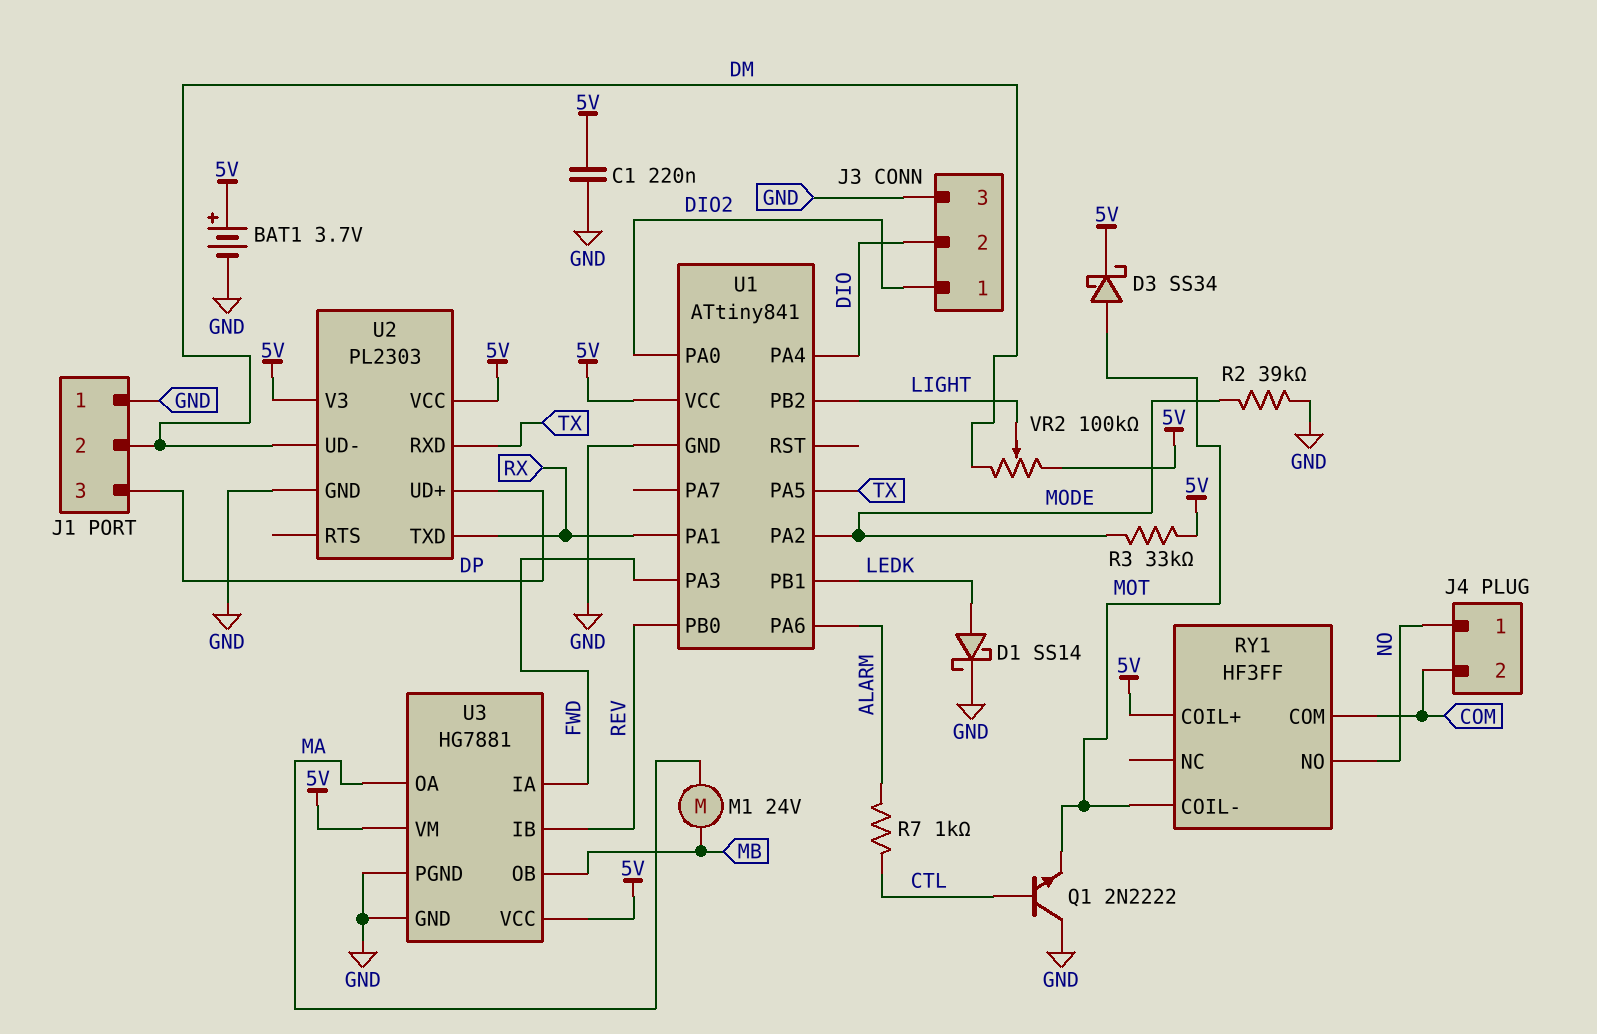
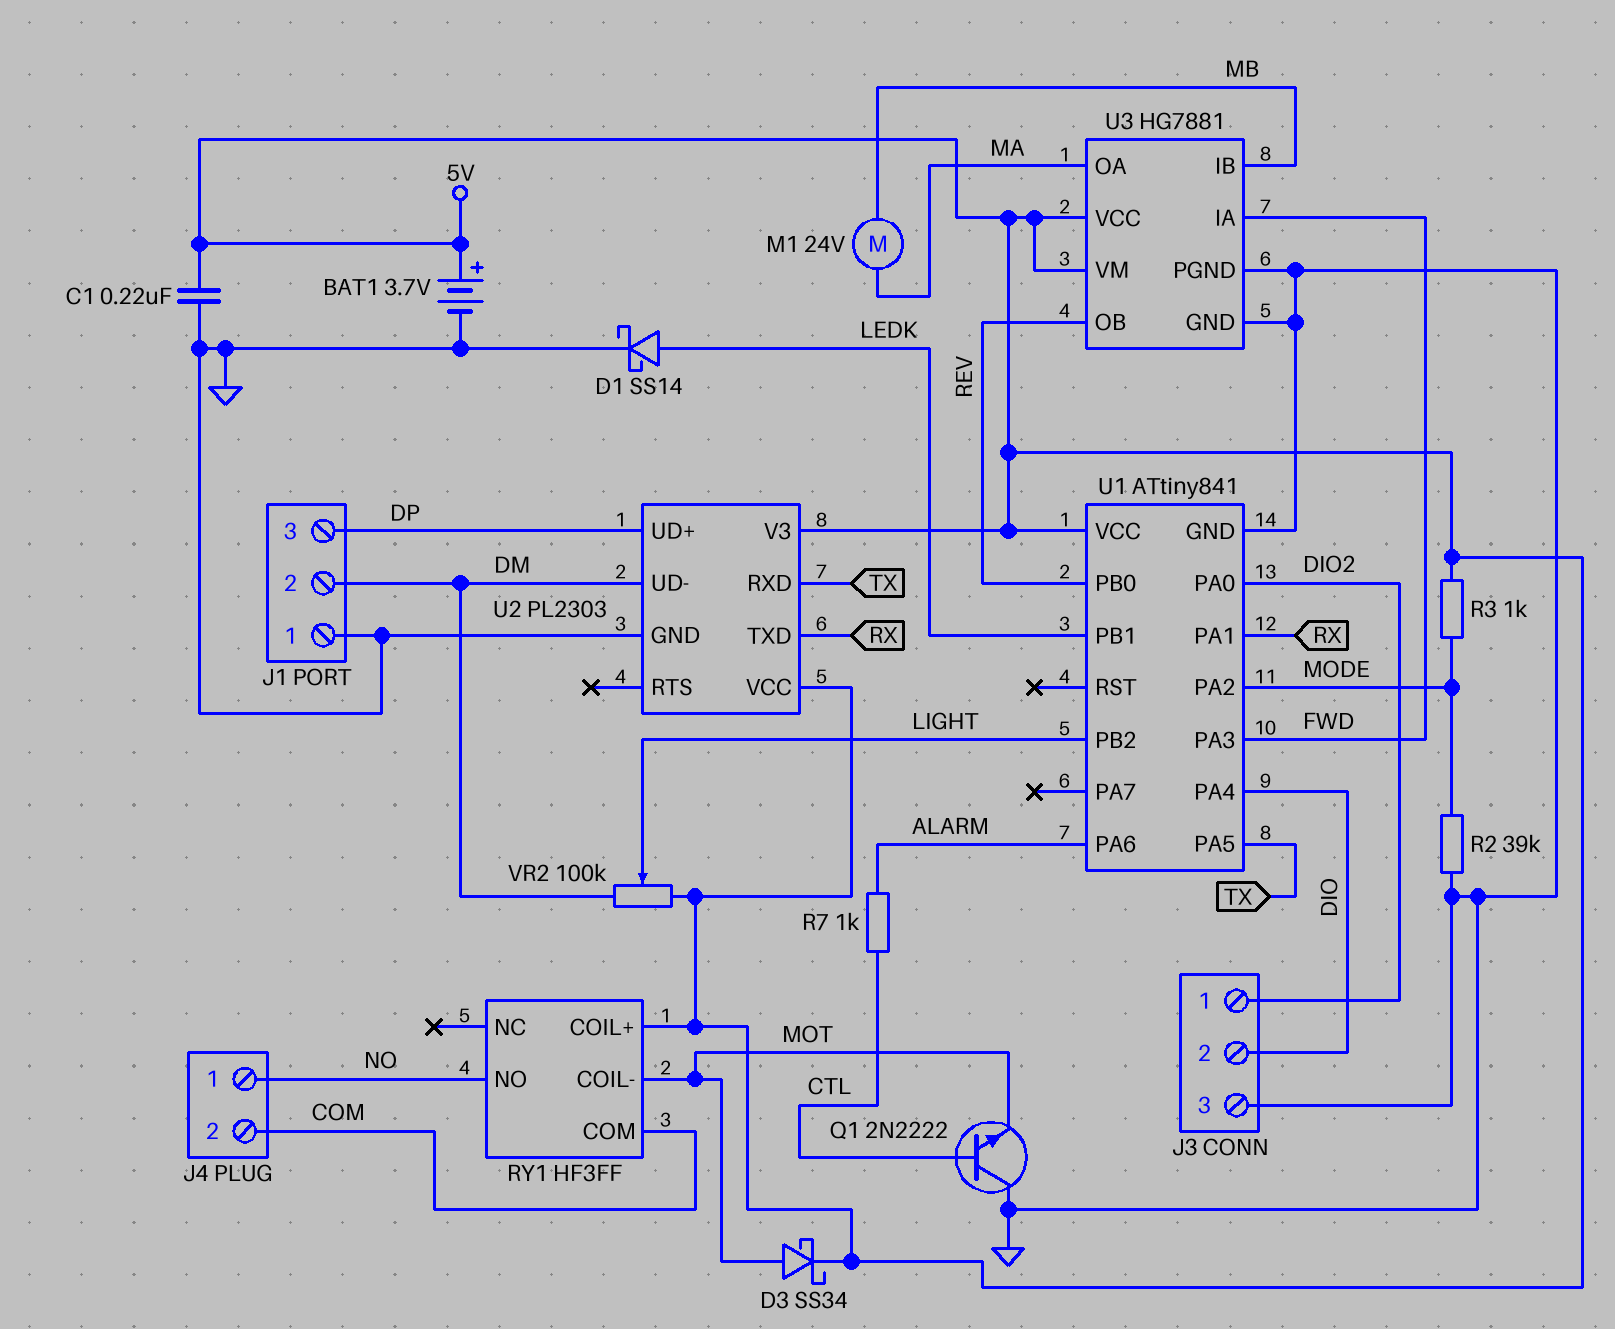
R3: 33k (5V, MODE) -> 1k (5V, MODE)
U3 pin IB: REV -> MB
U3 pin OB: MB -> REV

